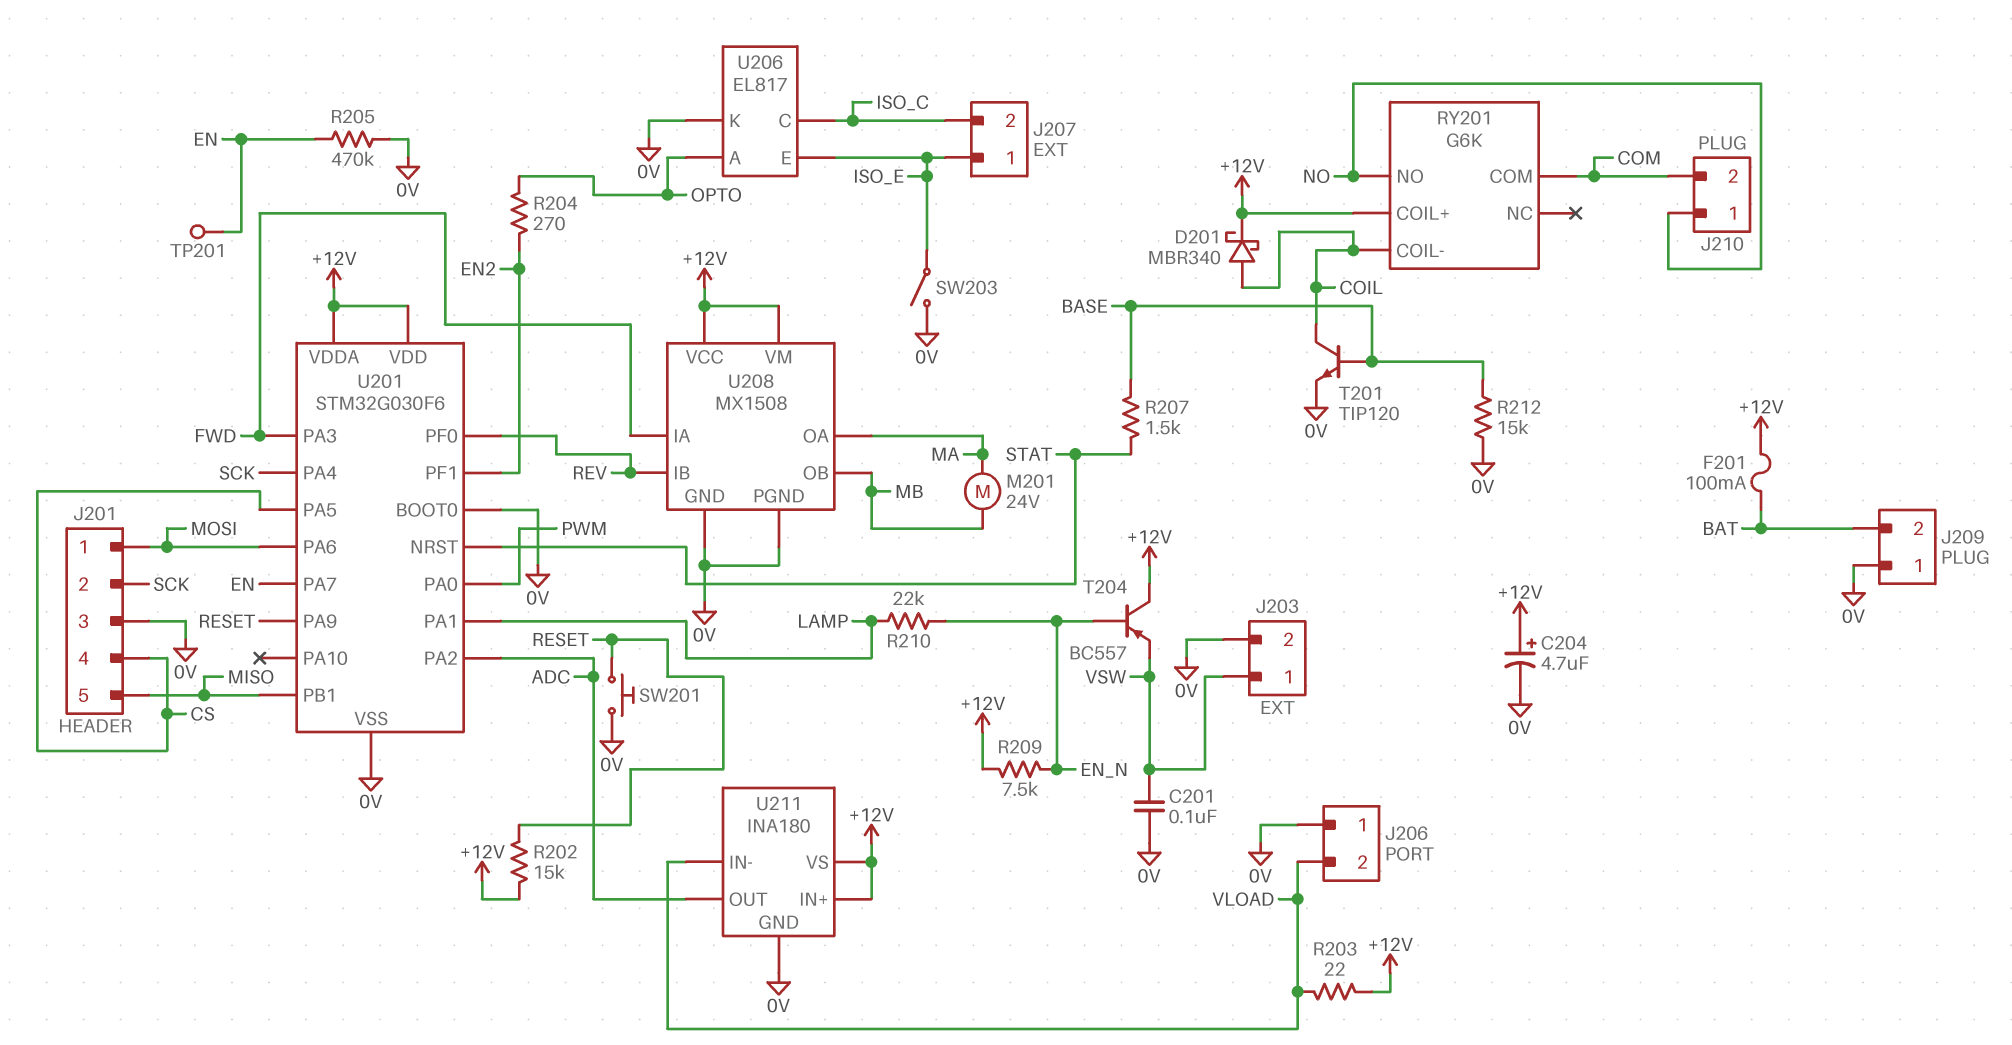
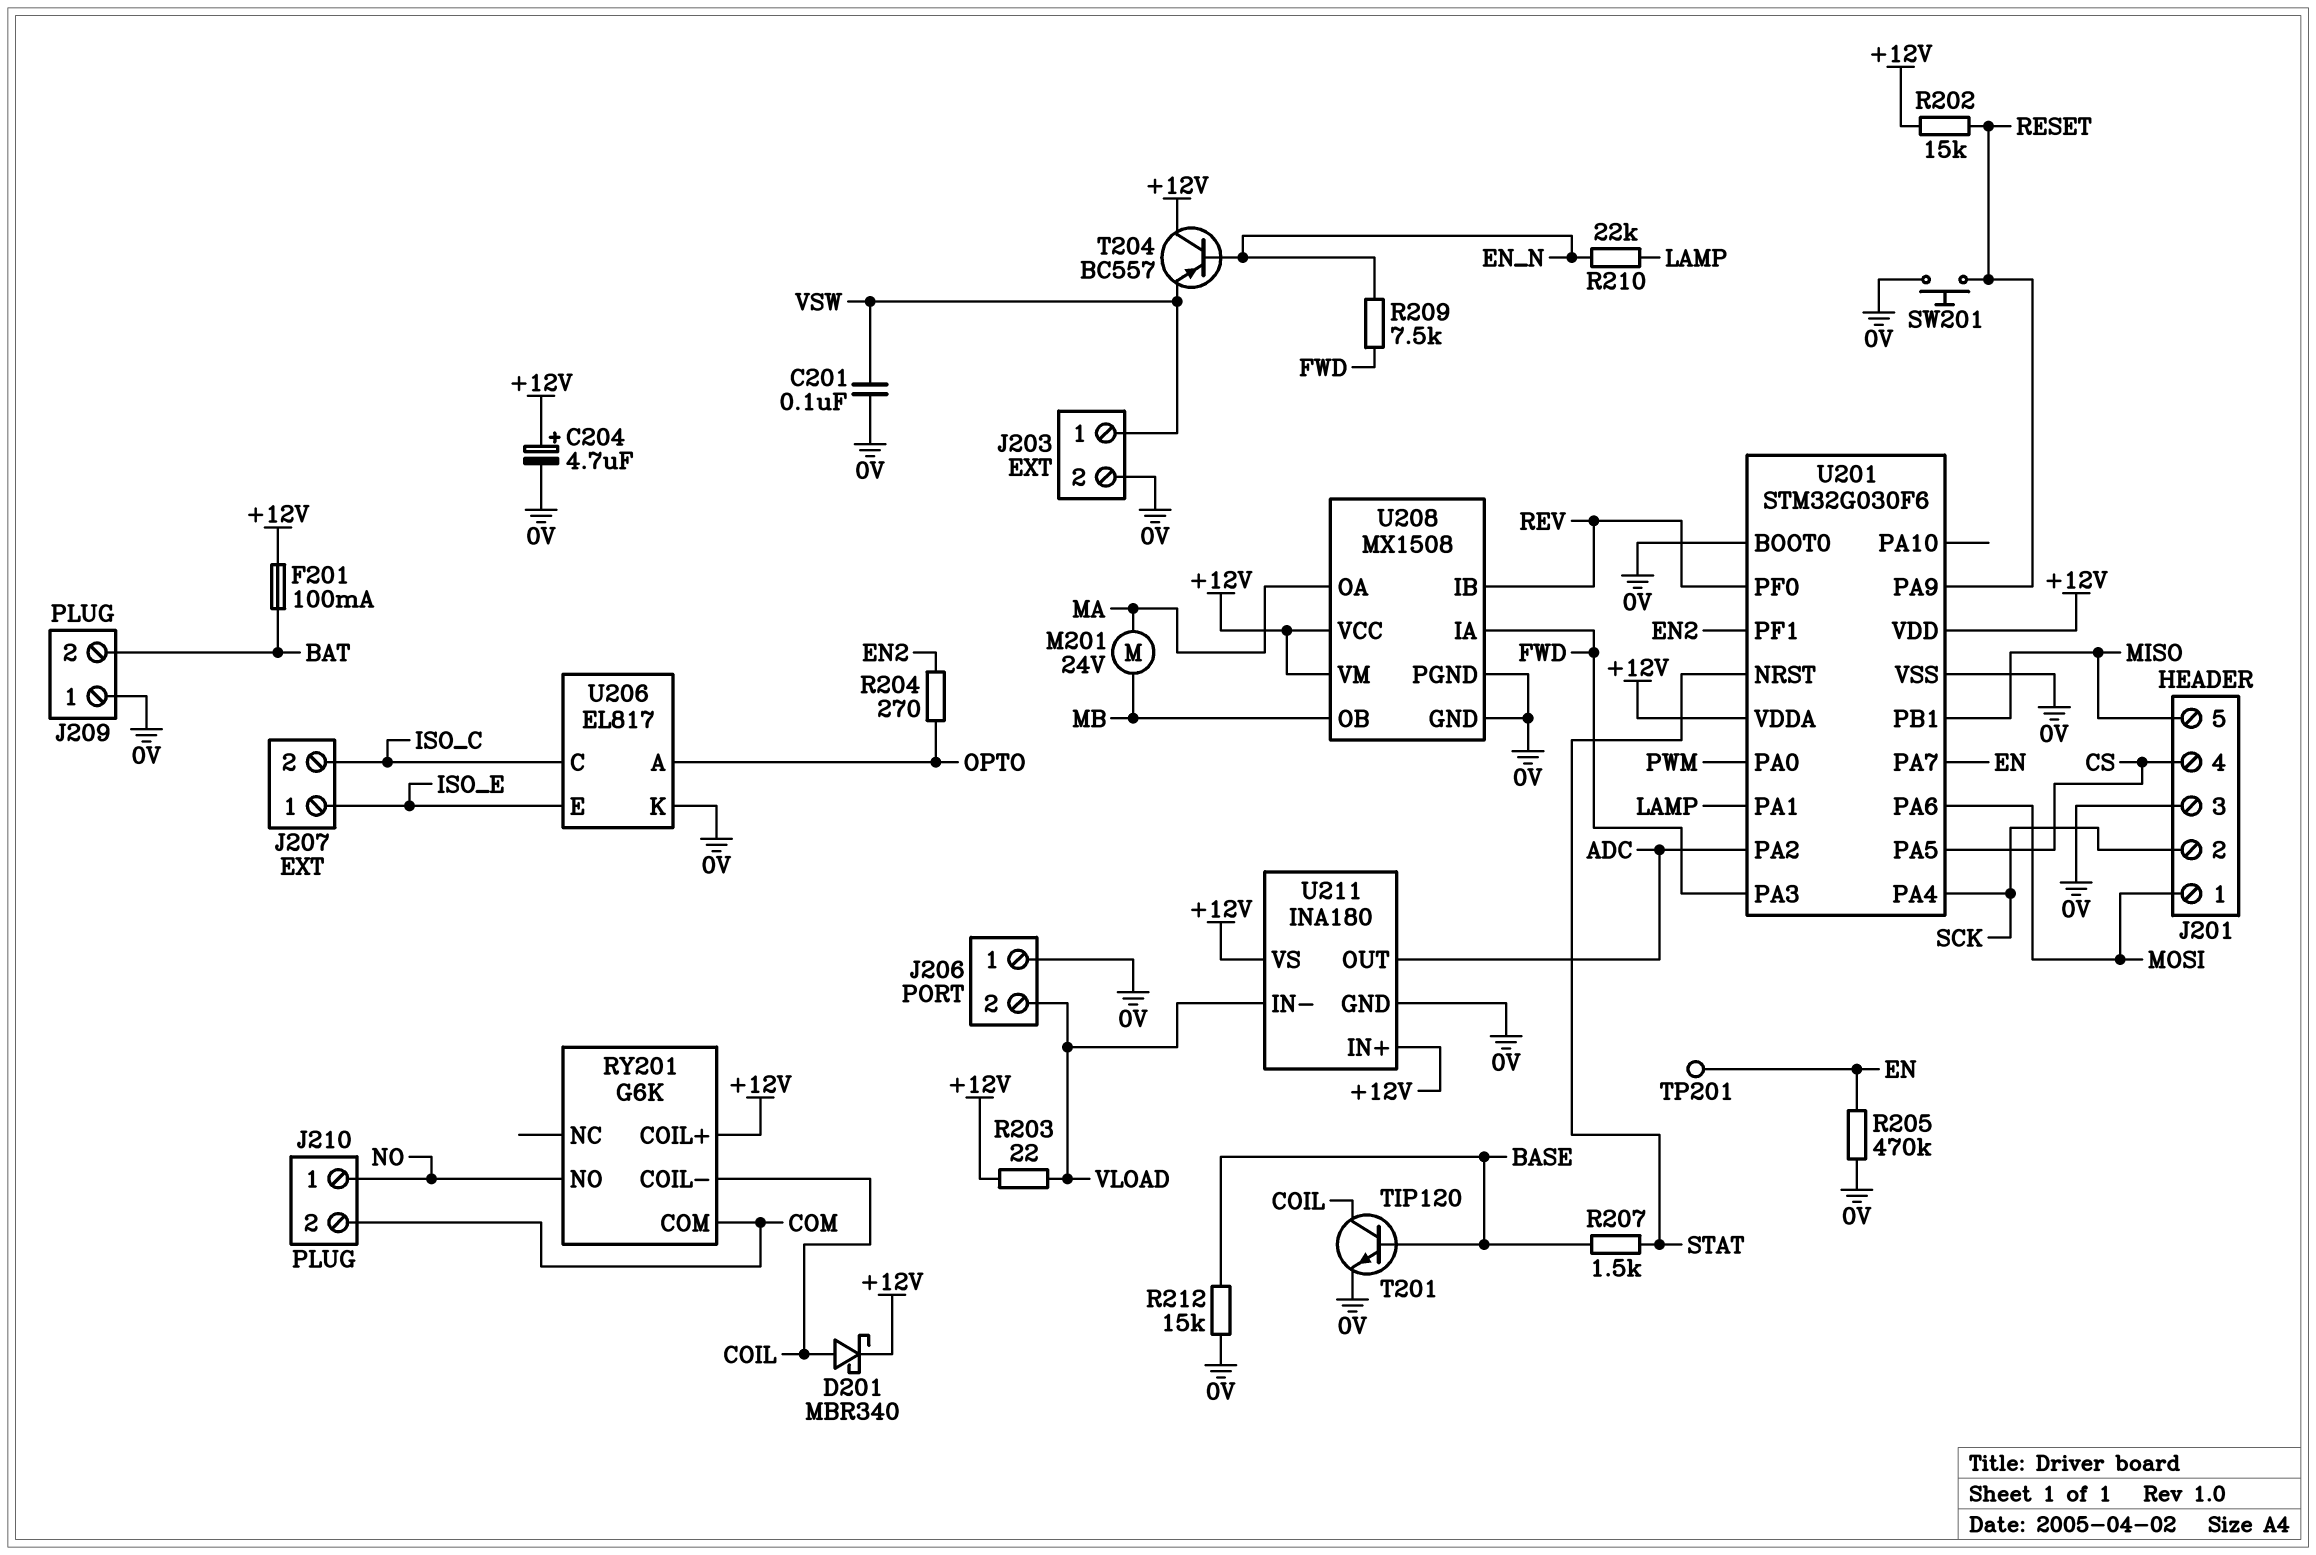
R209: 7.5k (+12V, EN_N) -> 7.5k (EN_N, FWD)
SW203: switch (0V, ISO_E) -> none

